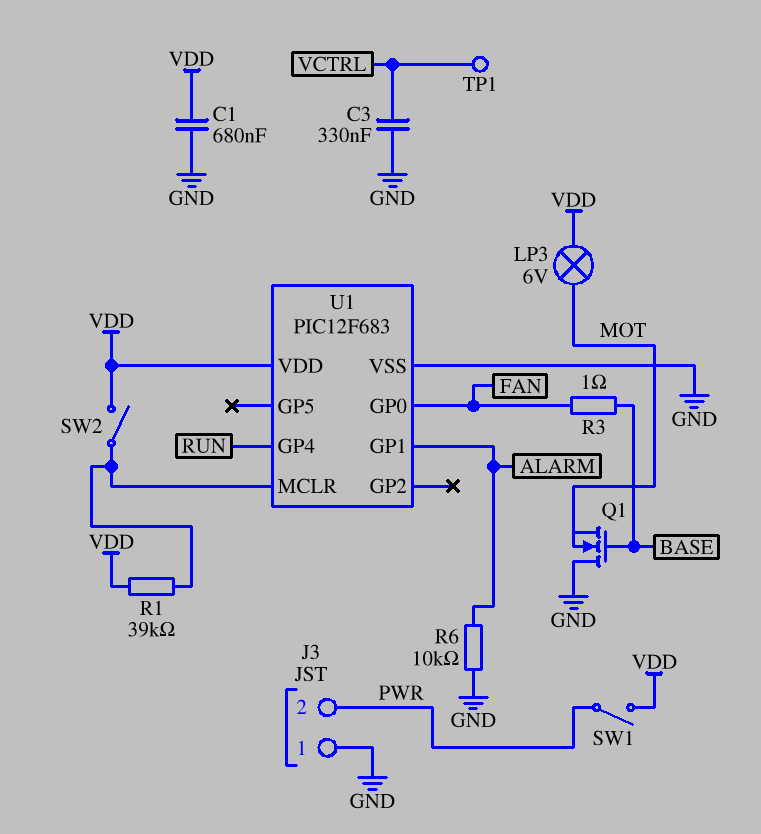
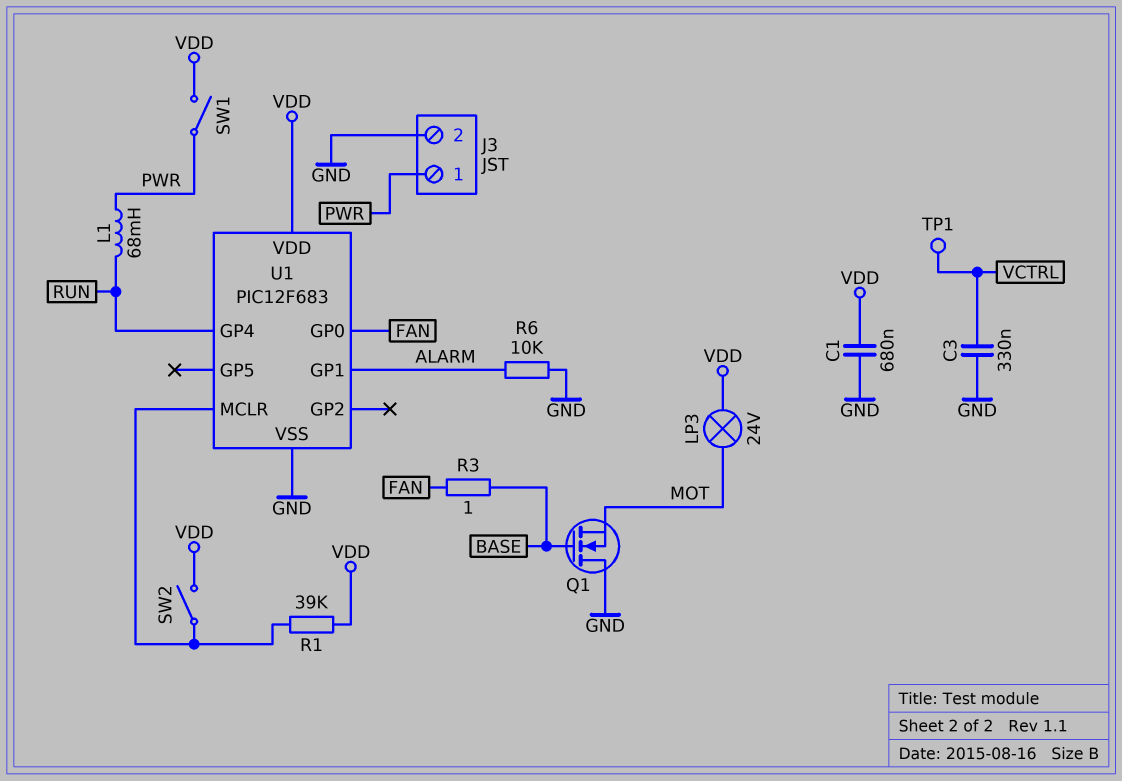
J3 pin 1: GND -> PWR
J3 pin 2: PWR -> GND
L1: none -> 68mH (PWR, RUN)
LP3: lamp 6V (MOT, VDD) -> lamp 24V (MOT, VDD)

